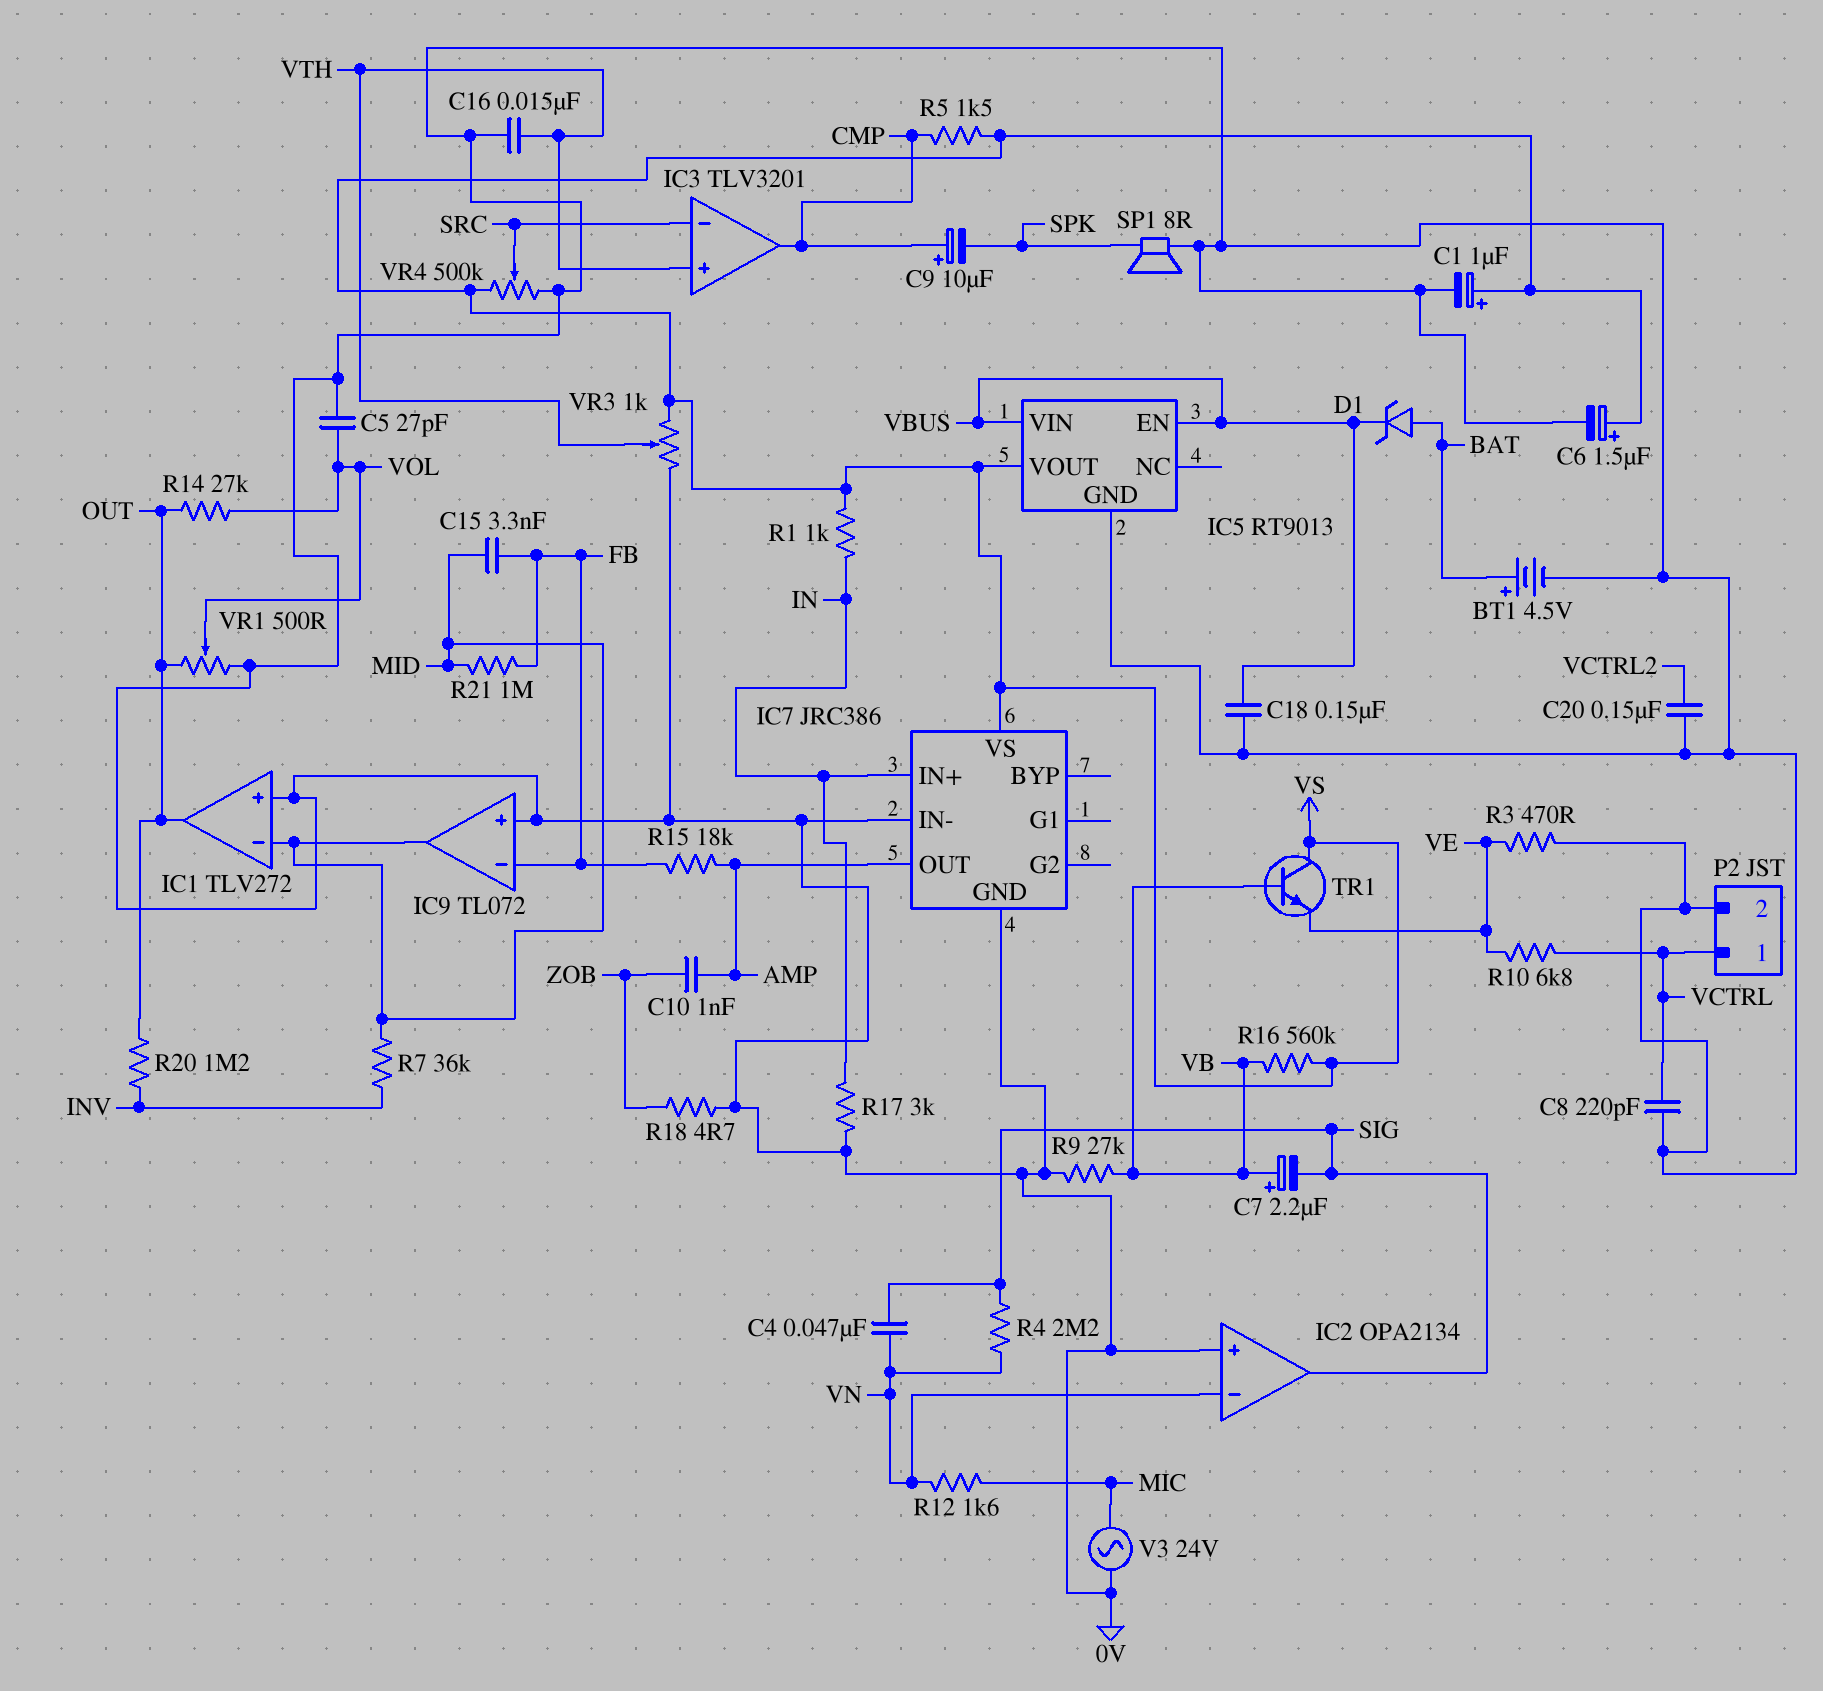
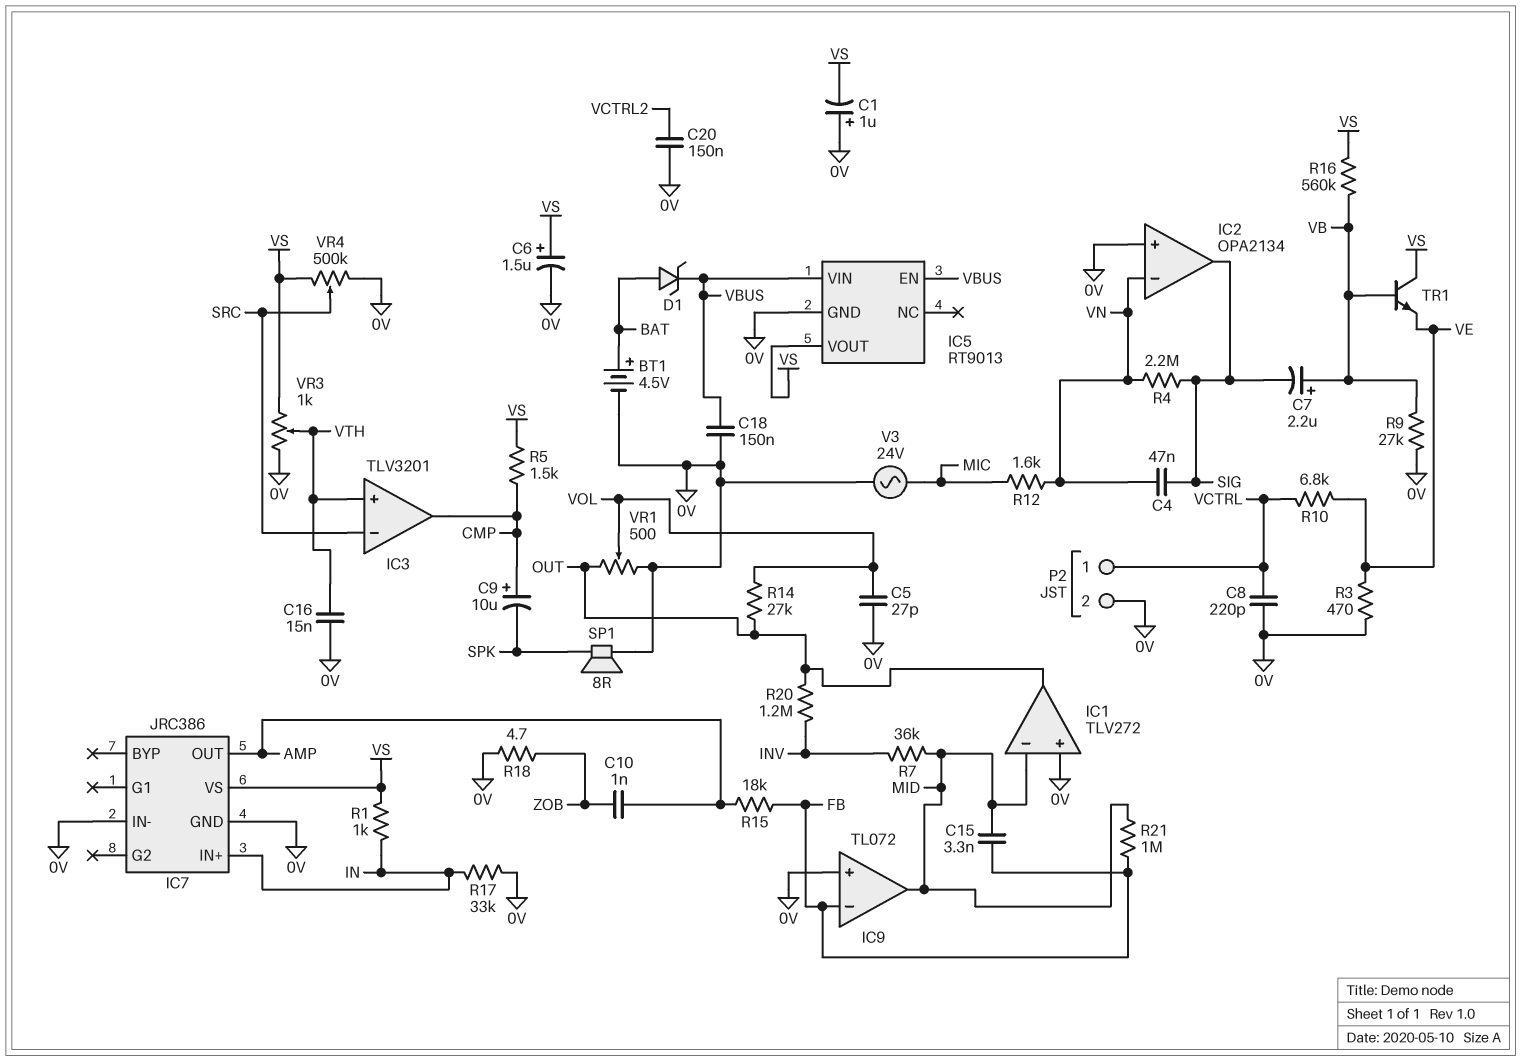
C1: 1uF (plus VS, minus 0V) -> 1uF (plus 0V, minus VS)
R17: 3k (0V, IN) -> 33k (0V, IN)

